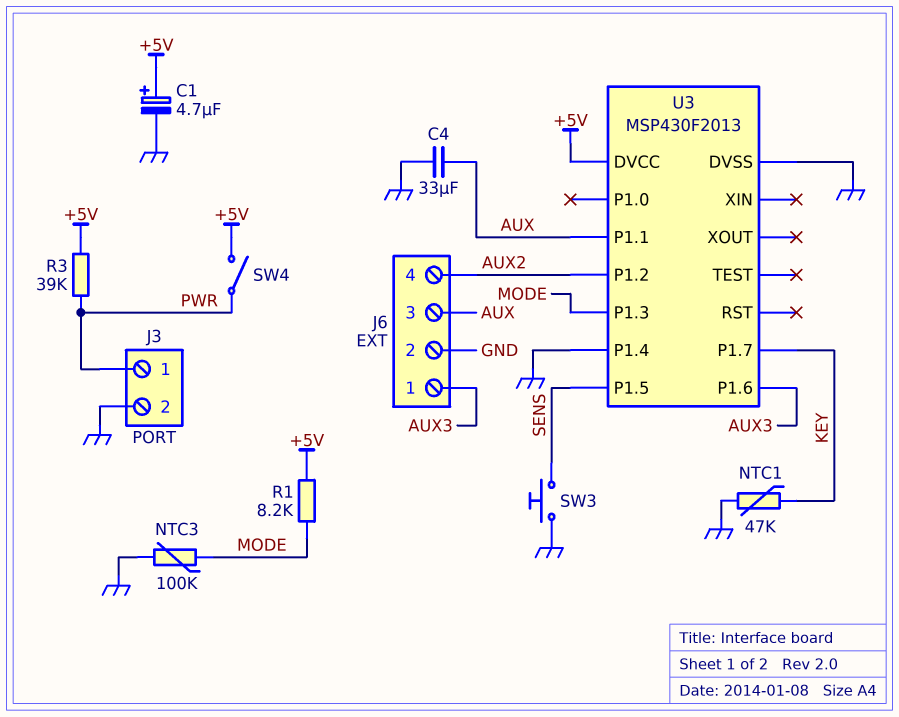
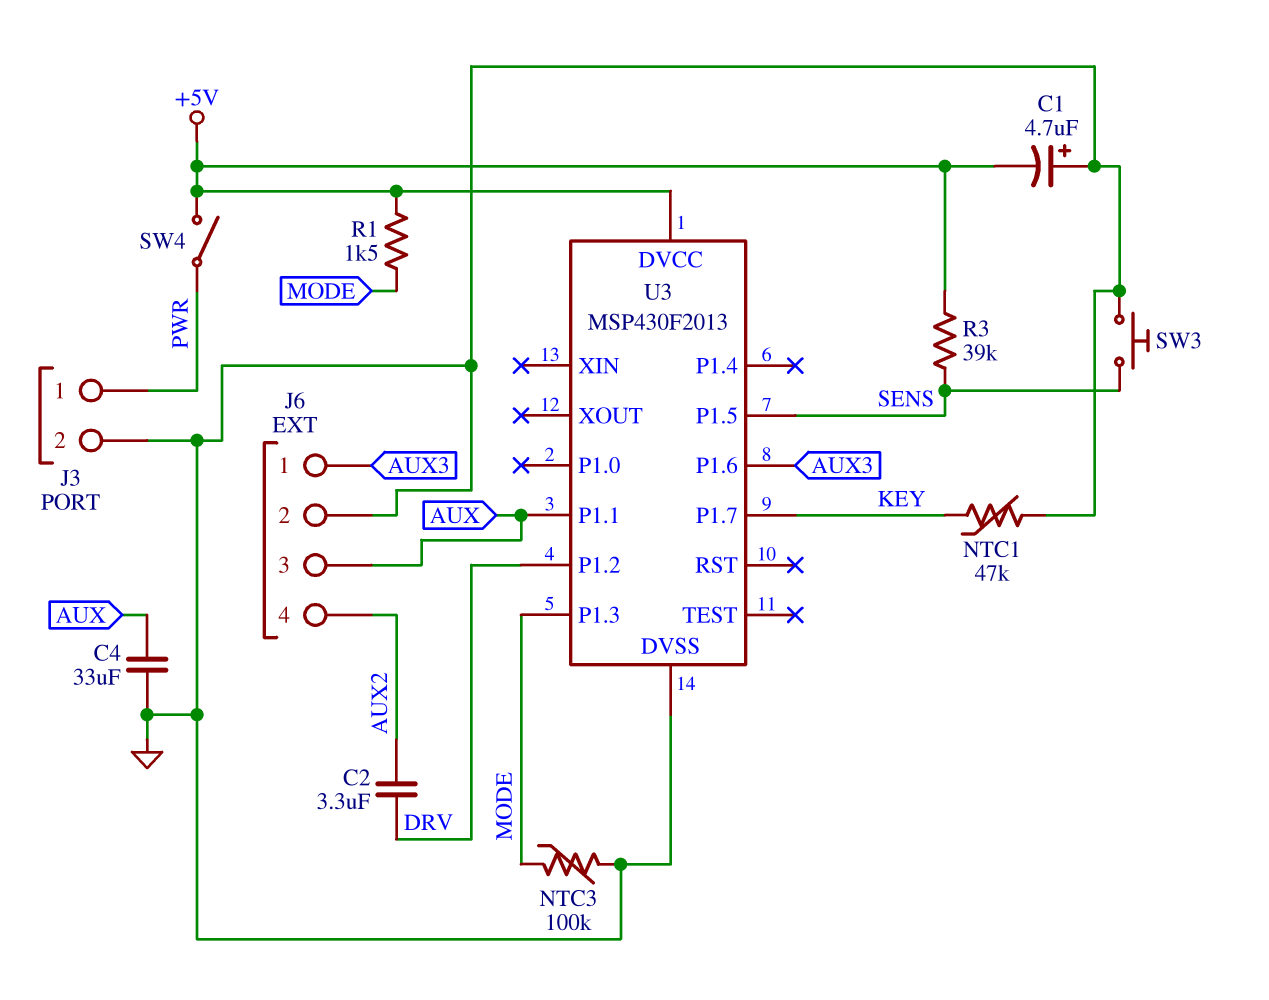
C1: 4.7uF (plus +5V, minus GND) -> 4.7uF (plus GND, minus +5V)
C2: none -> 3.3uF (AUX2, DRV)
R1: 8.2k (+5V, MODE) -> 1.5k (+5V, MODE)
R3: 39k (+5V, PWR) -> 39k (+5V, SENS)
U3 pin P1.2: AUX2 -> DRV
U3 pin P1.4: GND -> none

